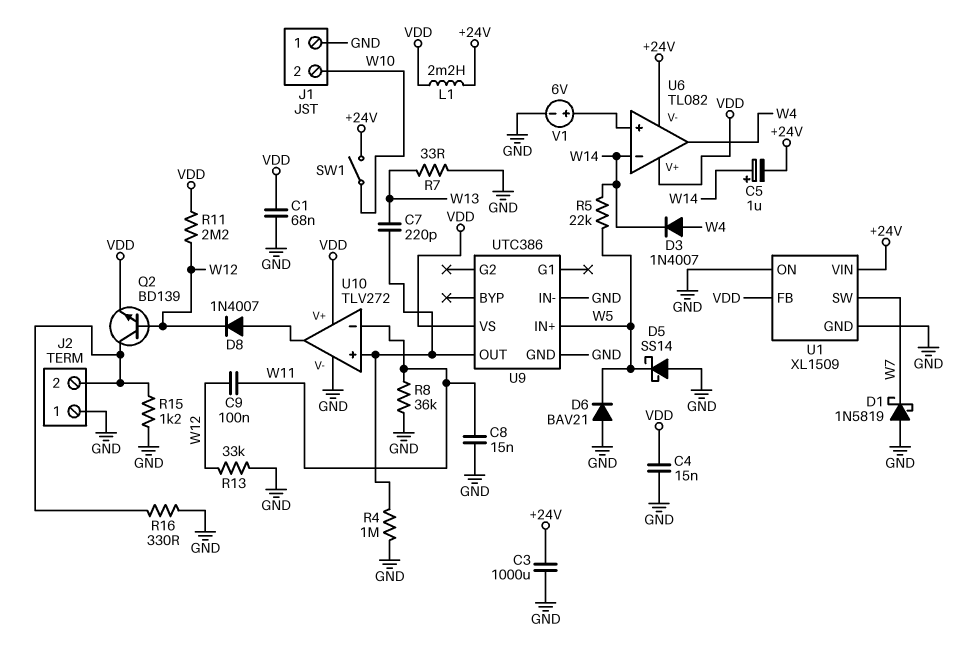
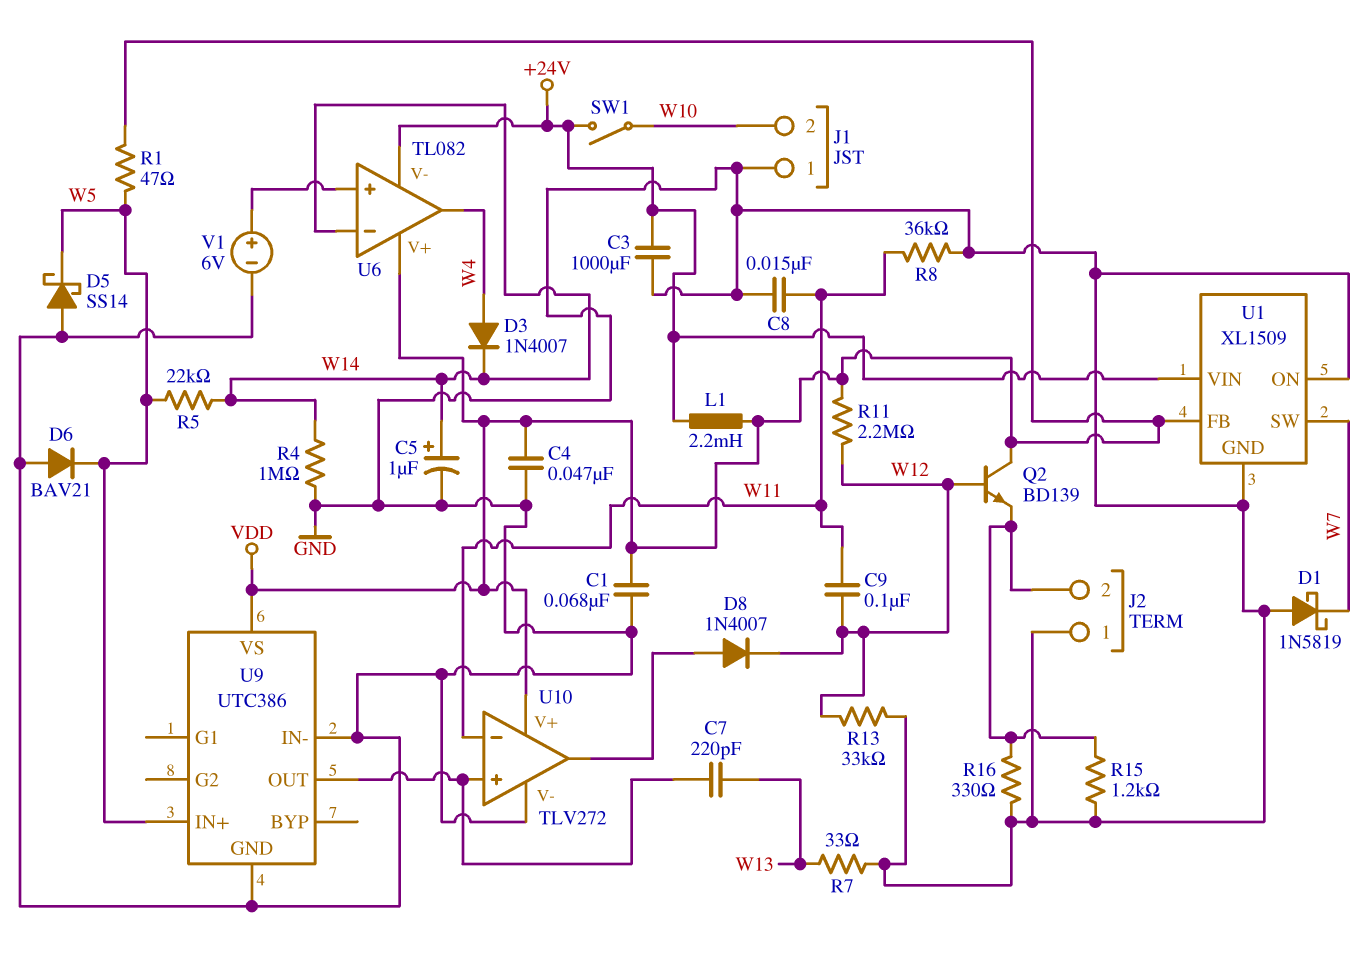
C4: 15nF (GND, VDD) -> 47nF (GND, VDD)
C5: 1uF (plus W14, minus +24V) -> 1uF (plus W14, minus GND)
Q2: NPN BD139 (B W12, C J2/2, E VDD) -> NPN BD139 (B W12, C VDD, E J2/2)
R1: none -> 47 (VDD, W5)
R4: 1M (GND, U9/OUT) -> 1M (GND, W14)

